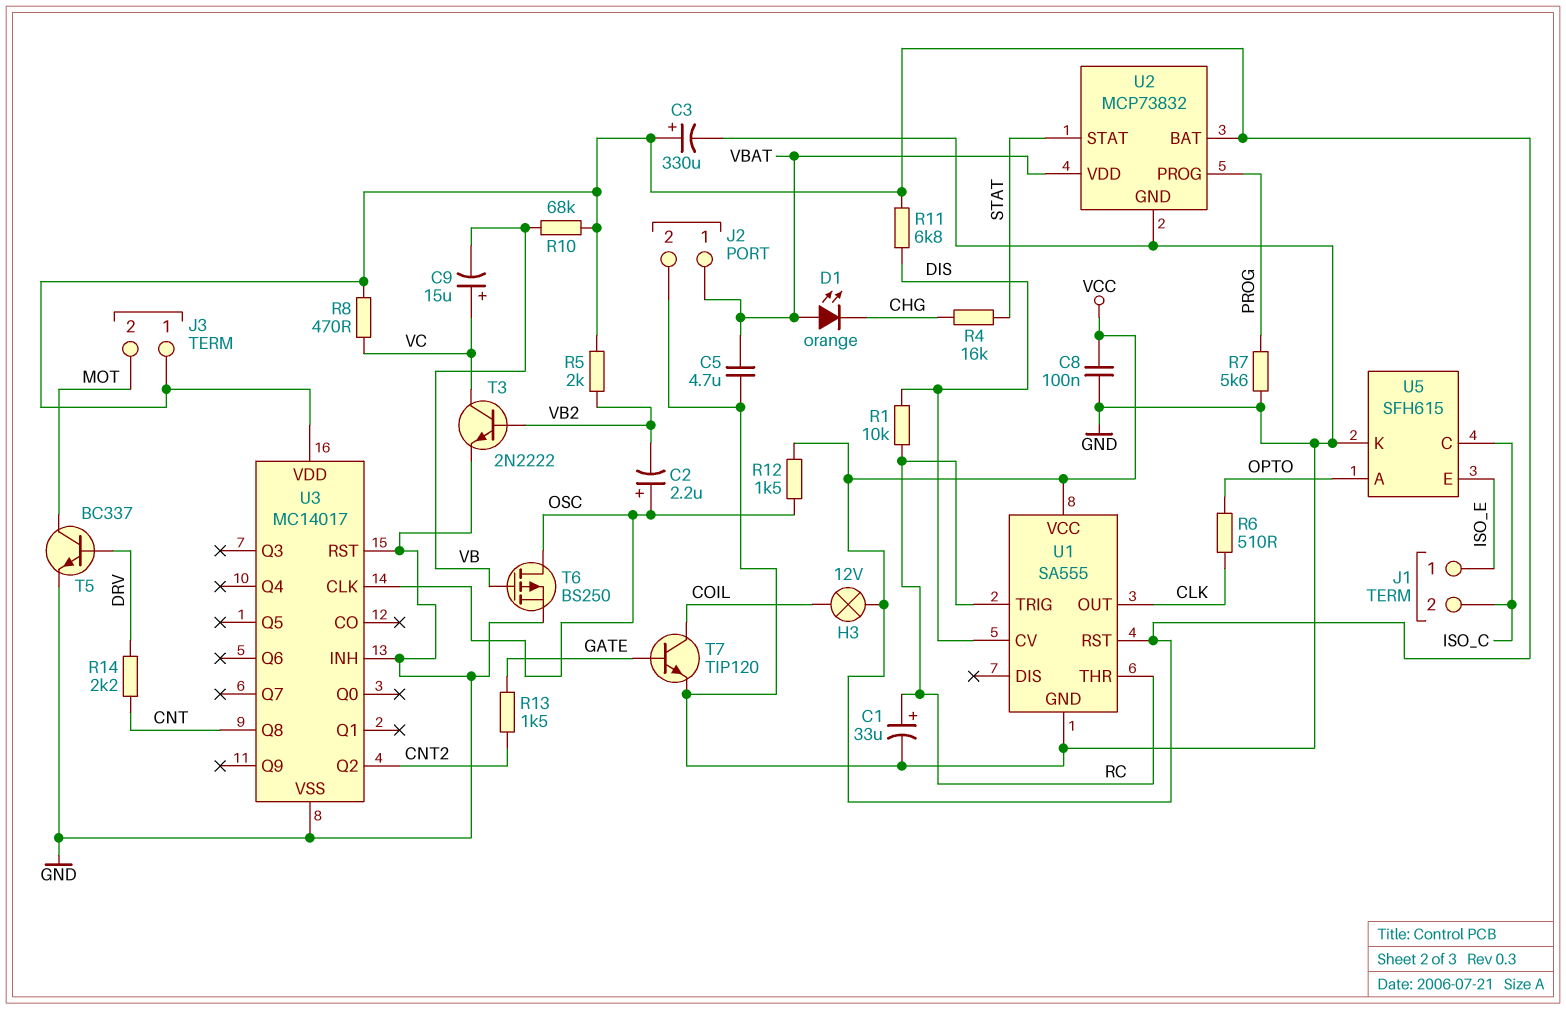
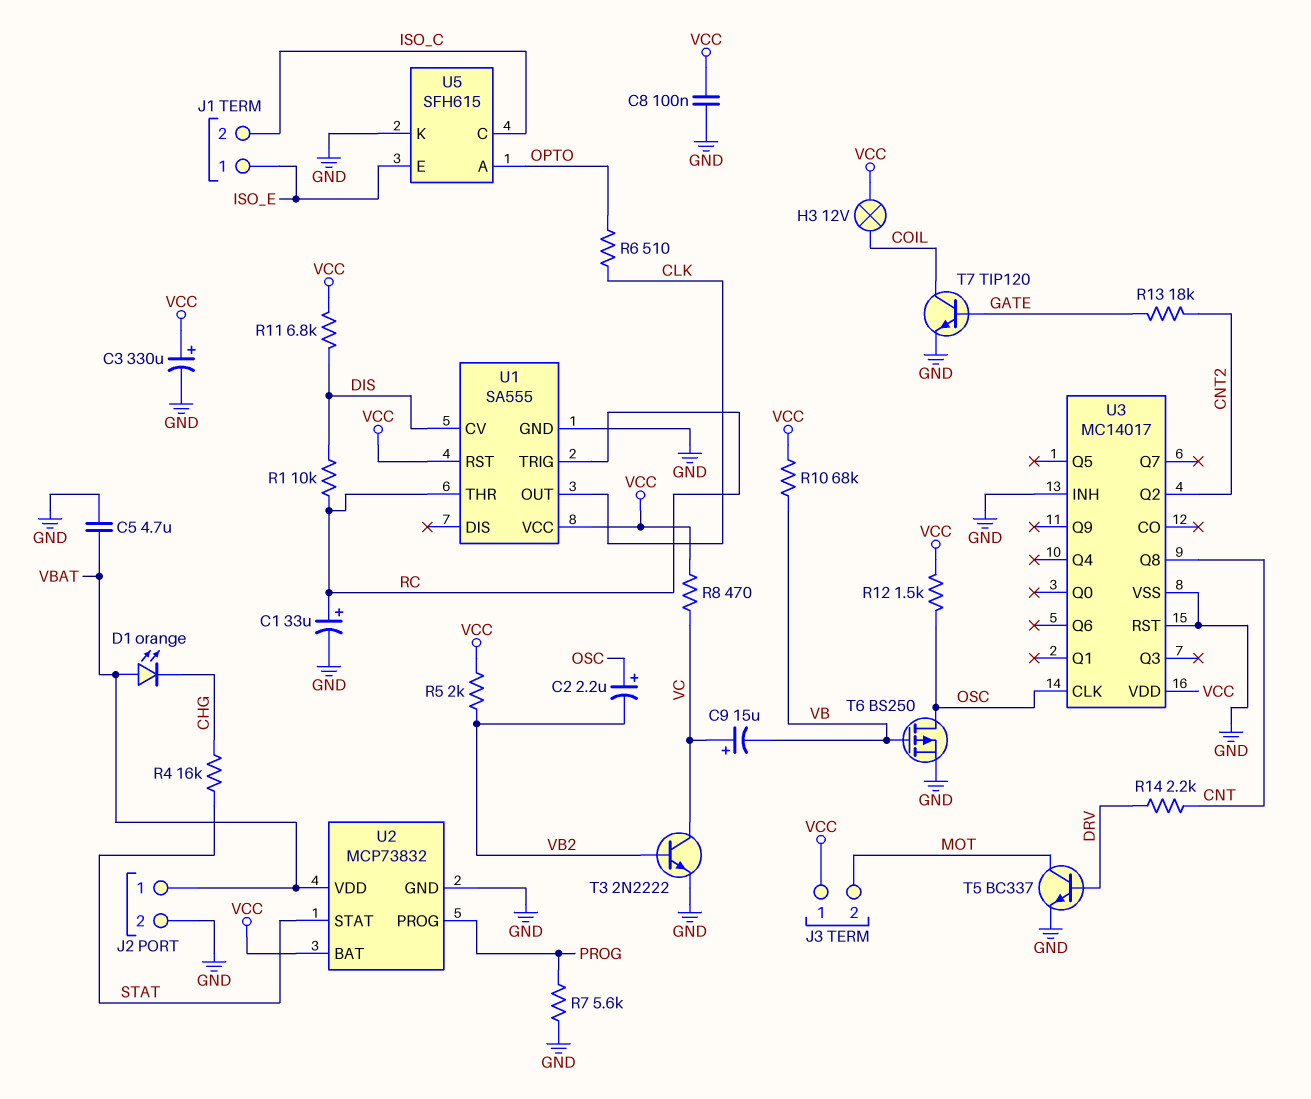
R13: 1.5k (CNT2, GATE) -> 18k (CNT2, GATE)

